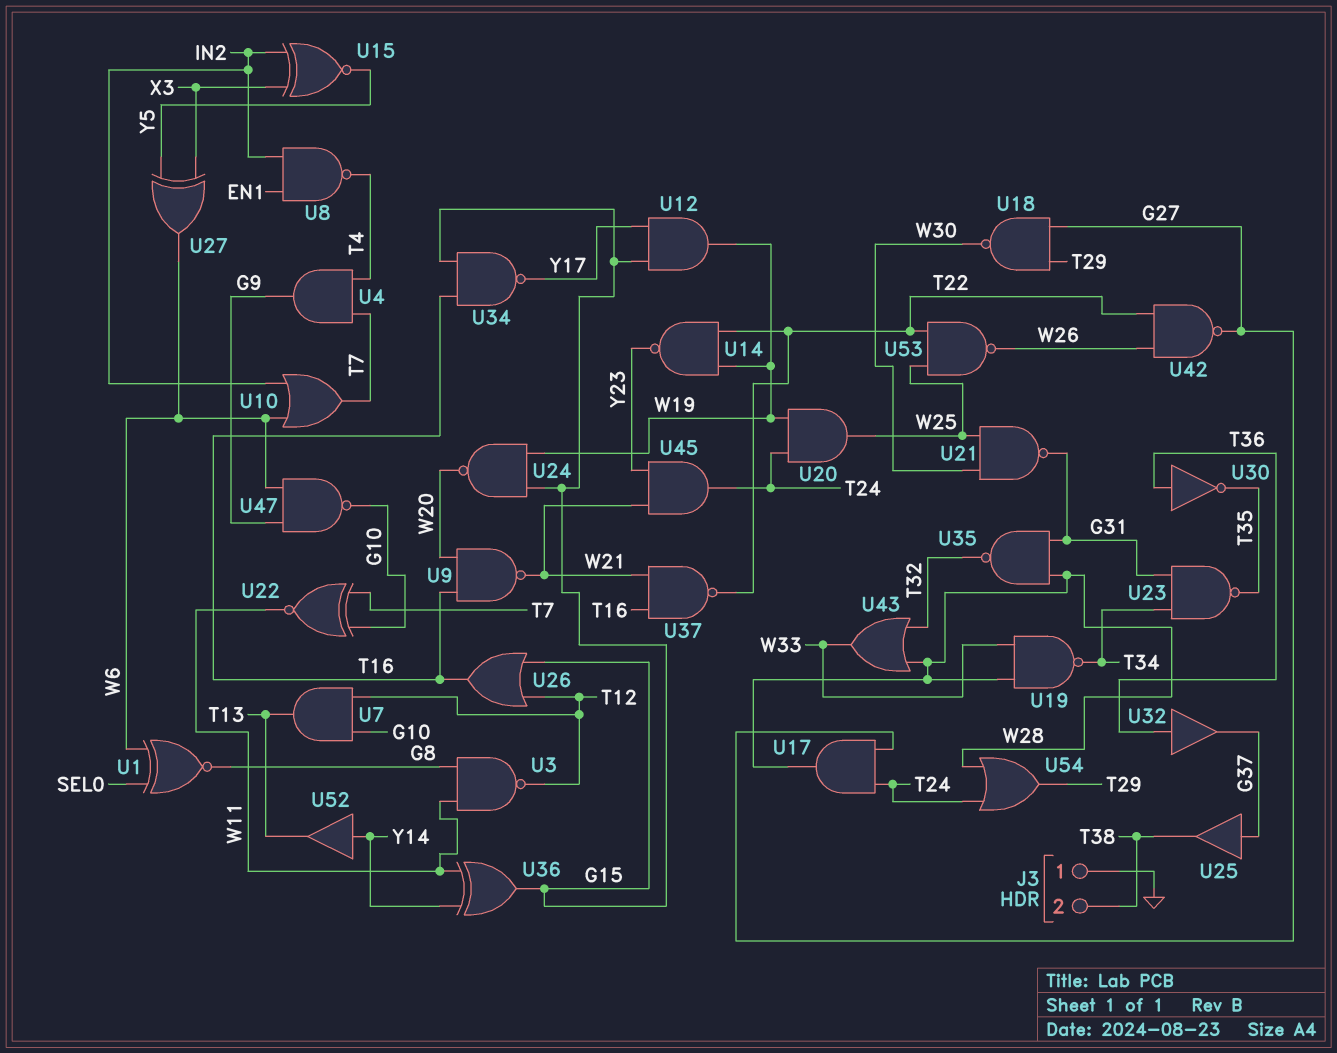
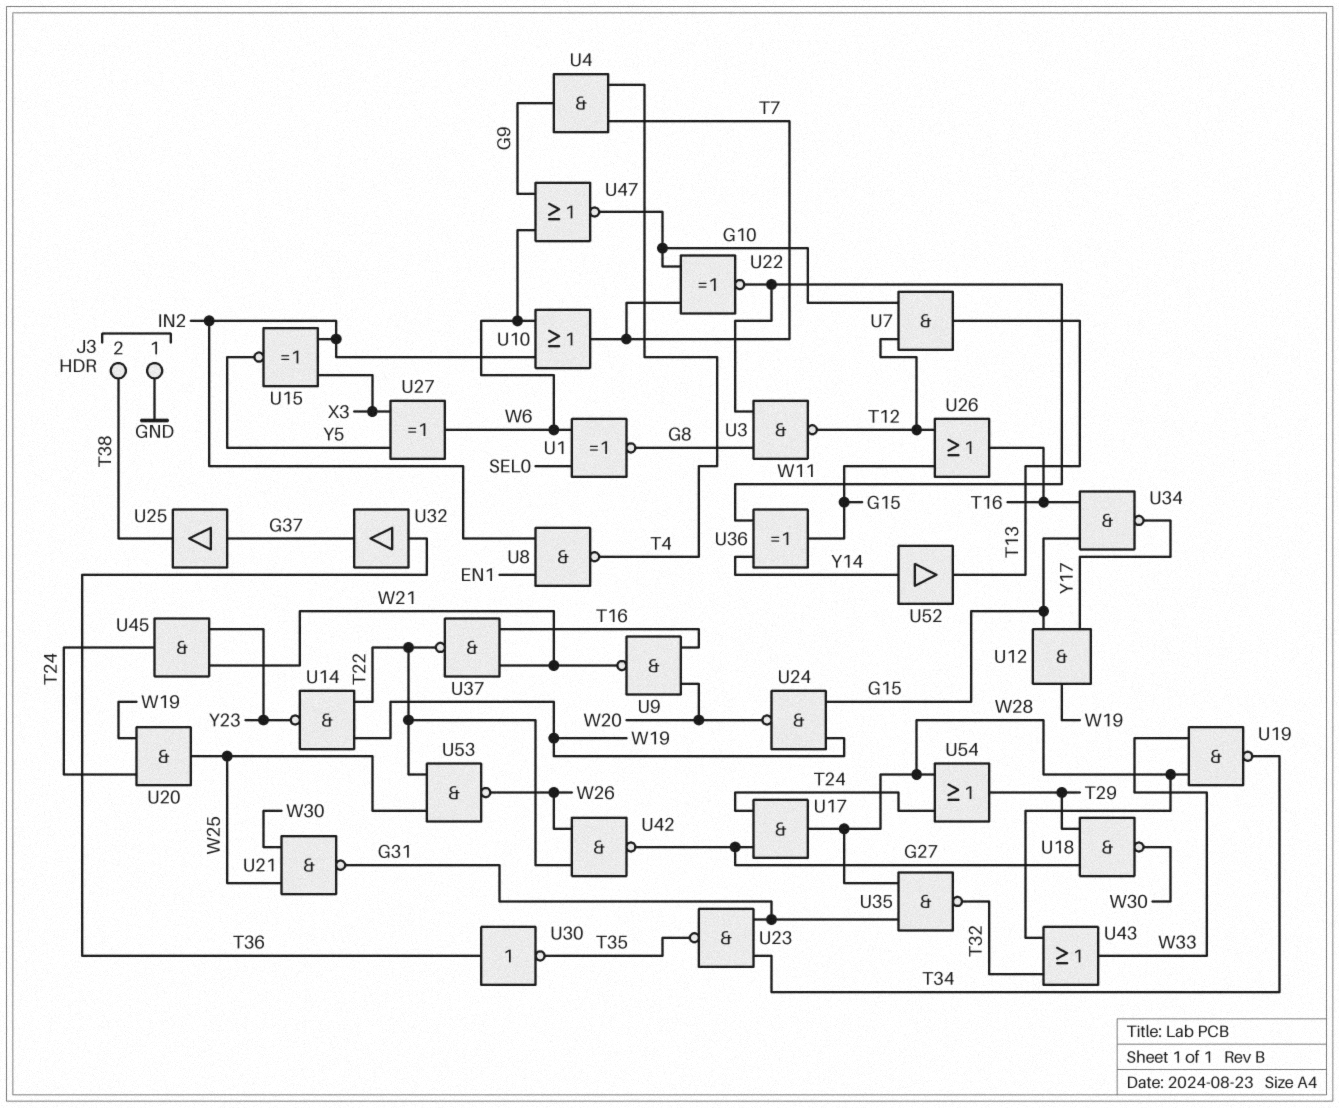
U47: NAND (in G9, in W6, out G10) -> NOR (in G9, in W6, out G10)

